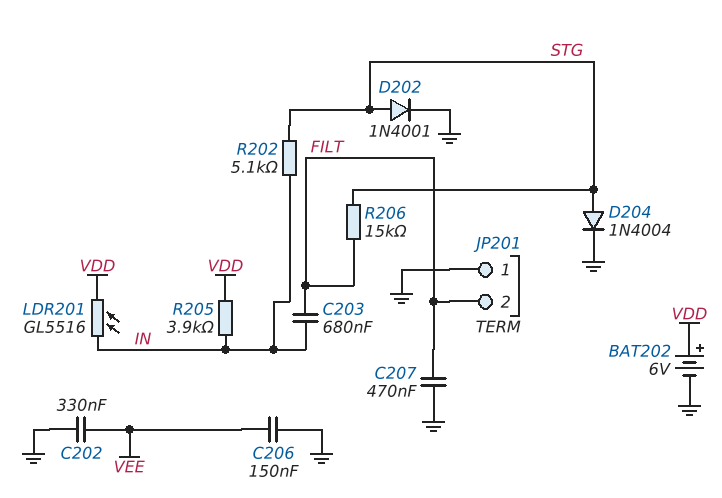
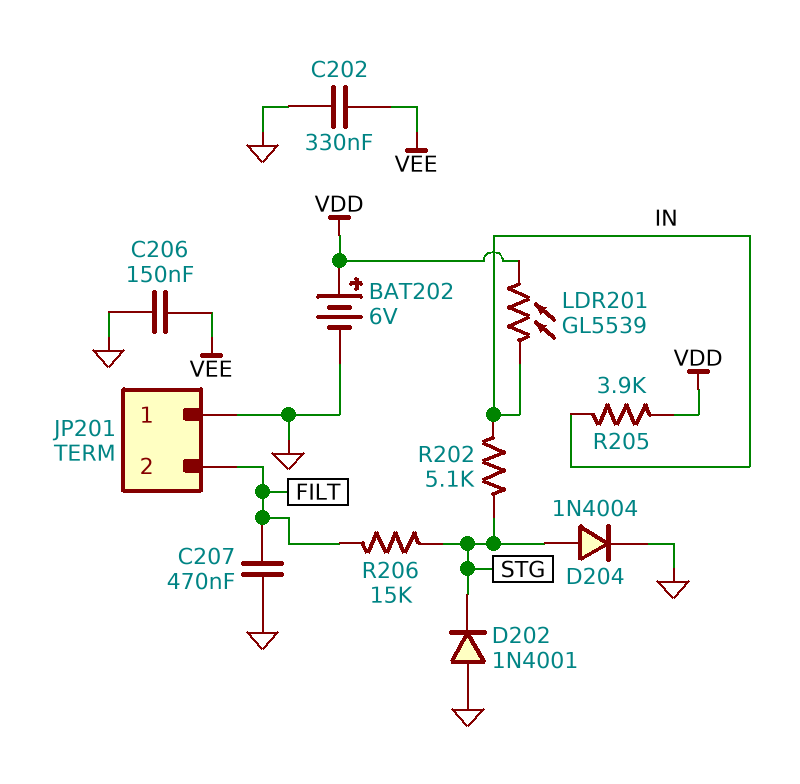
C203: 680nF (FILT, IN) -> none
D202: diode 1N4001 (A STG, K GND) -> diode 1N4001 (A GND, K STG)
LDR201: GL5516 (IN, VDD) -> GL5539 (IN, VDD)

